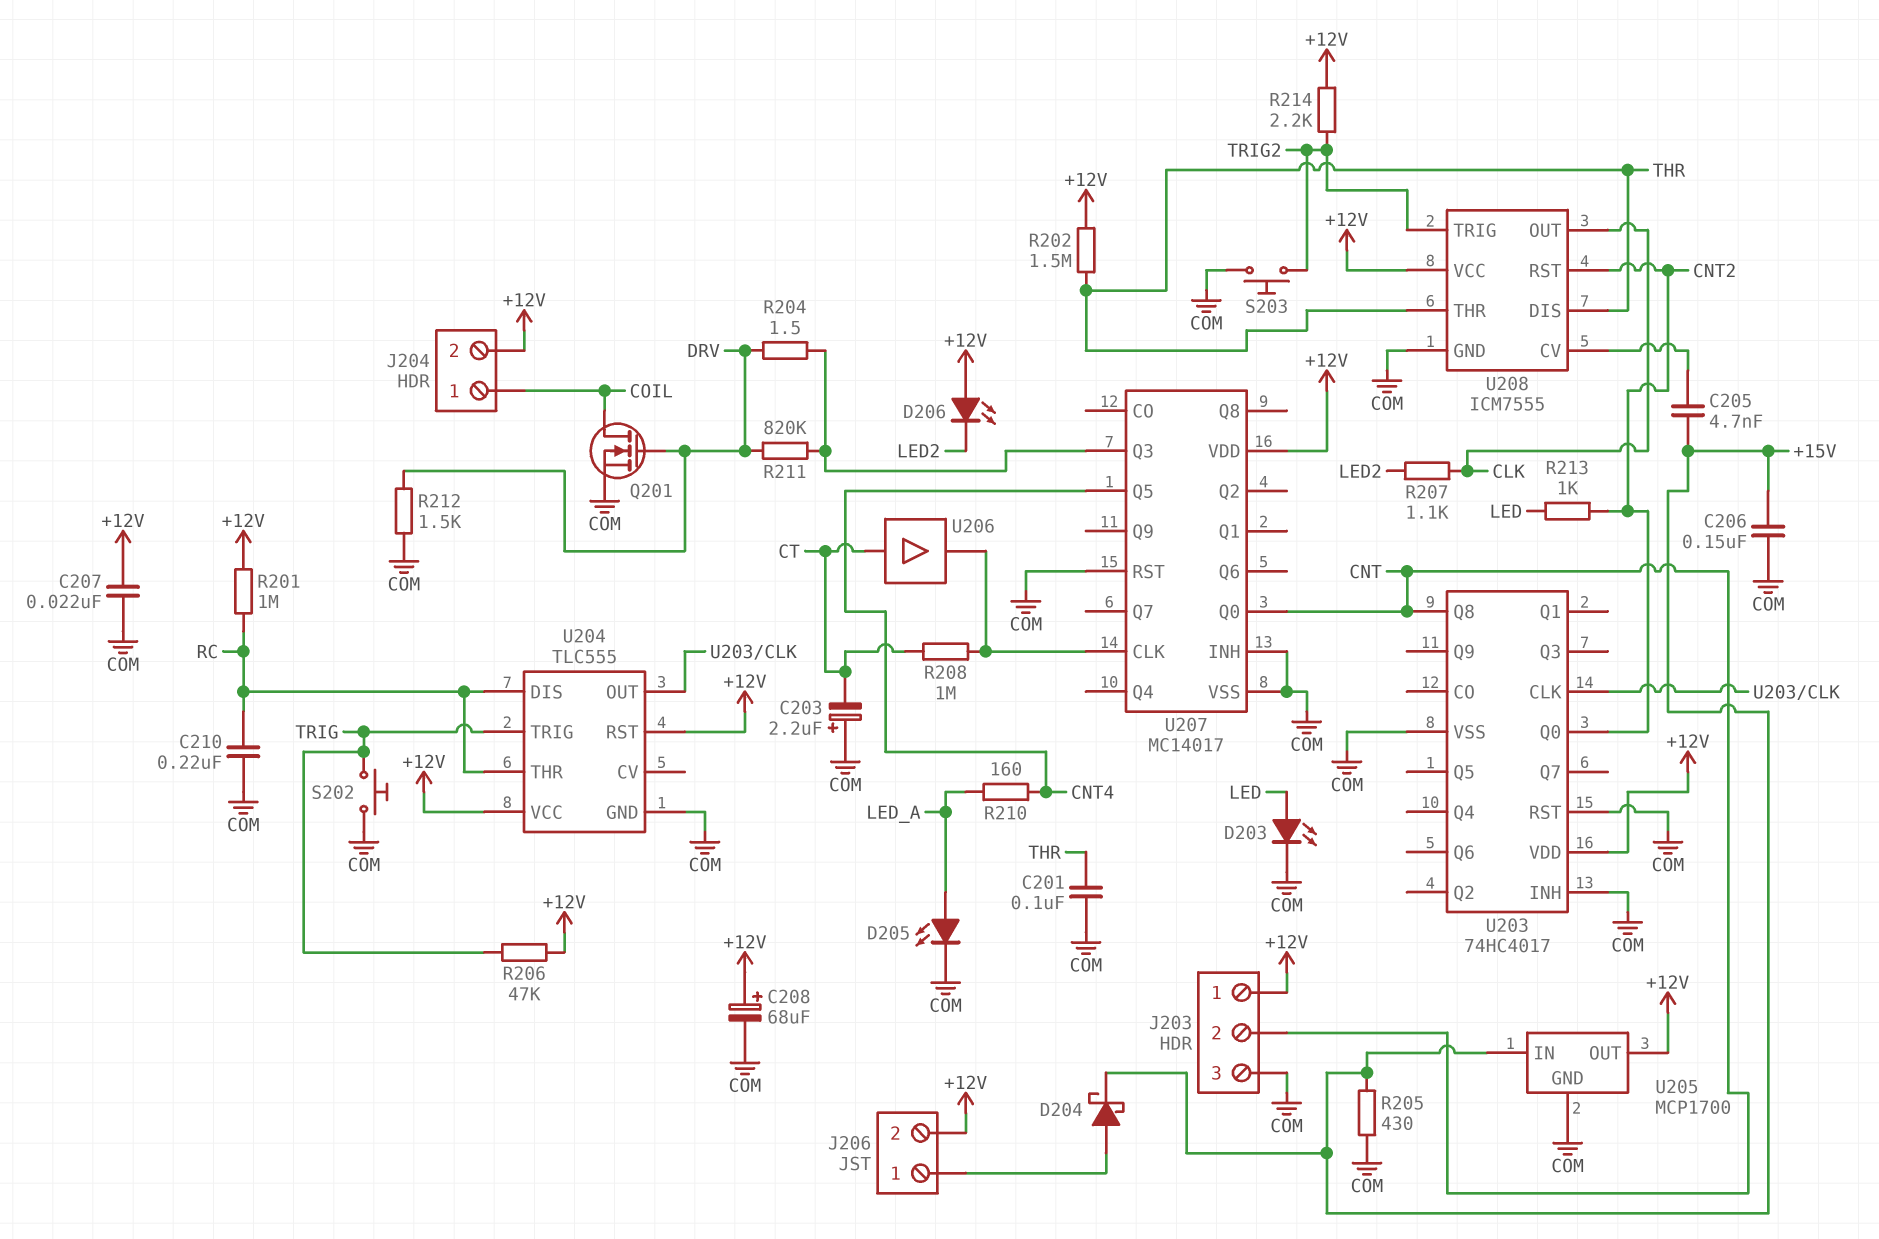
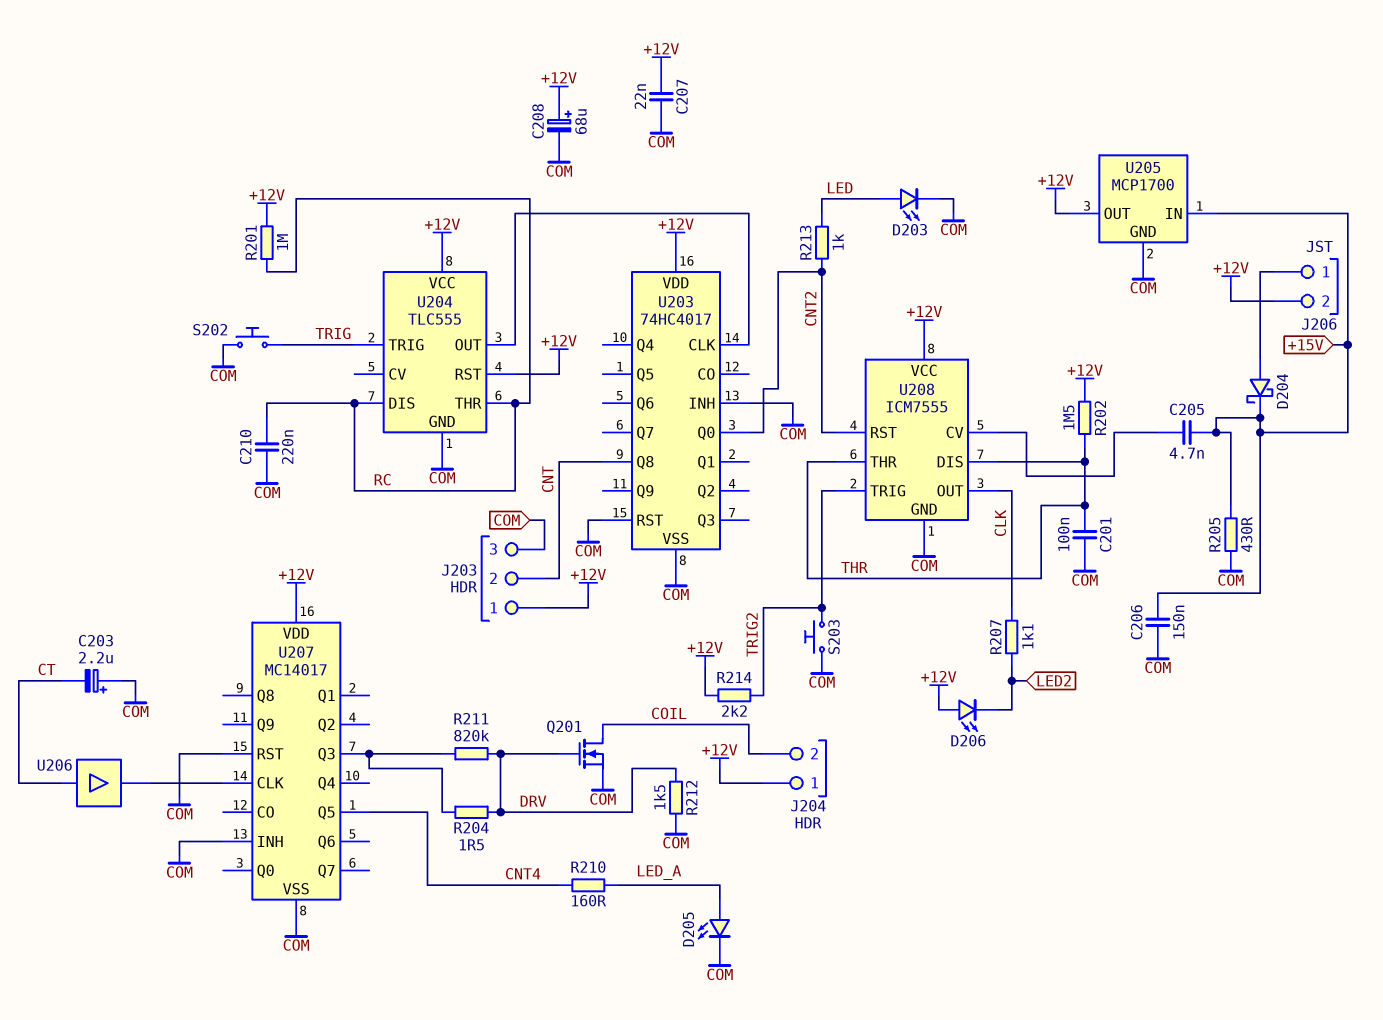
J204 pin 1: COIL -> +12V
J204 pin 2: +12V -> COIL
R206: 47k (+12V, TRIG) -> none
R208: 1M (CT, U207/CLK) -> none
U207 pin Q0: CNT -> none

